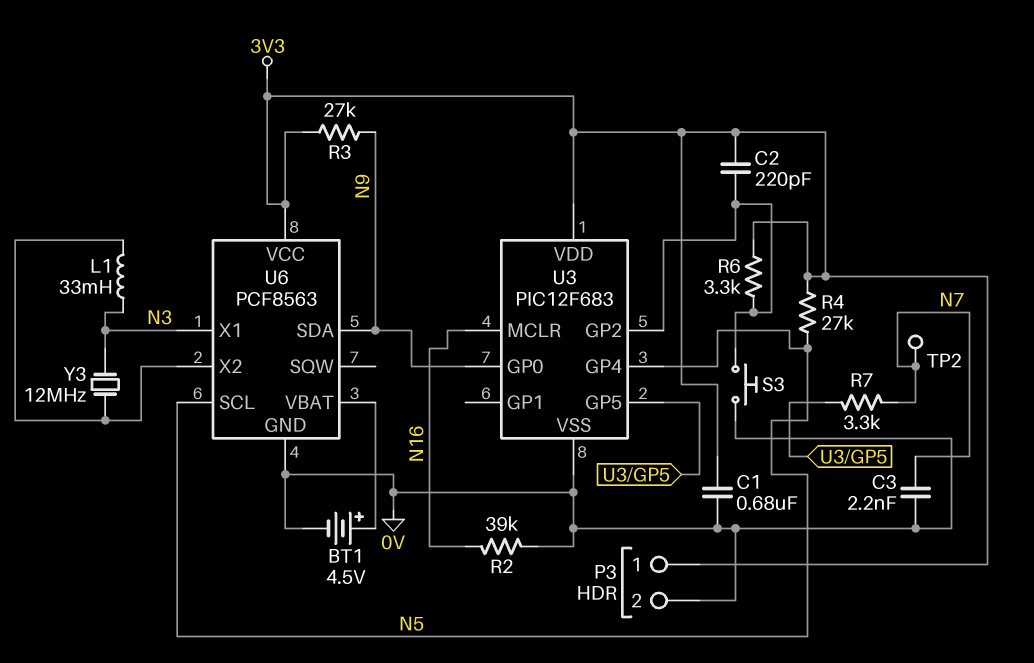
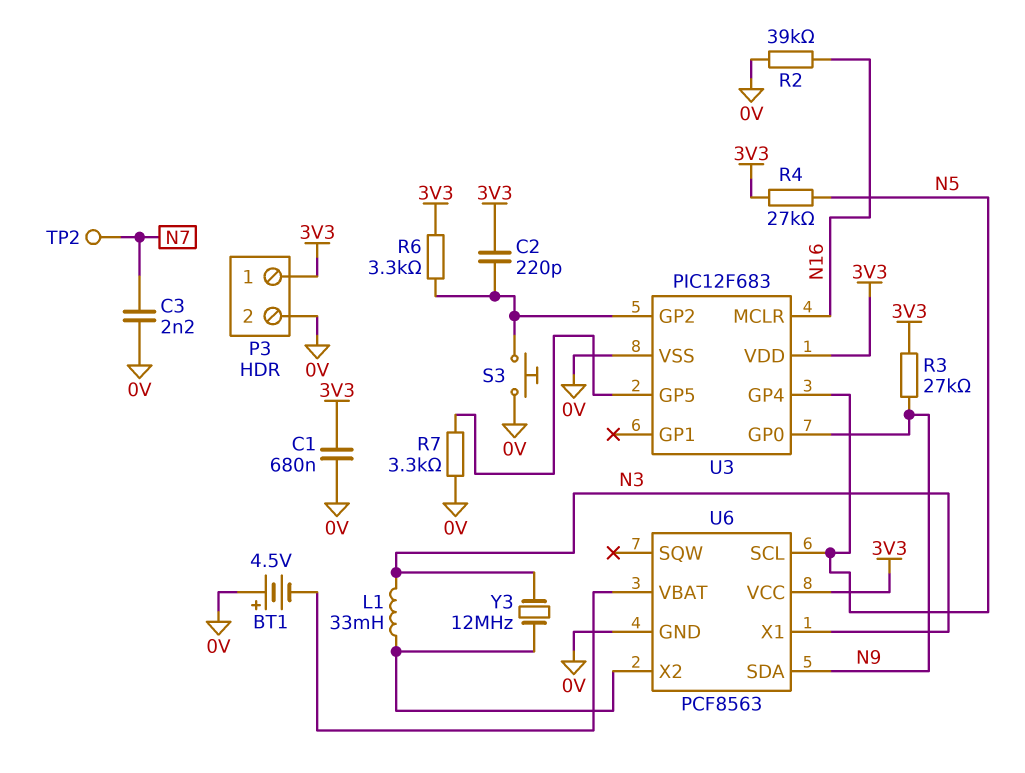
BT1: 4.5V (plus U6/VBAT, minus 0V) -> 4.5V (plus 0V, minus U6/VBAT)
R7: 3.3k (N7, U3/GP5) -> 3.3k (0V, U3/GP5)

